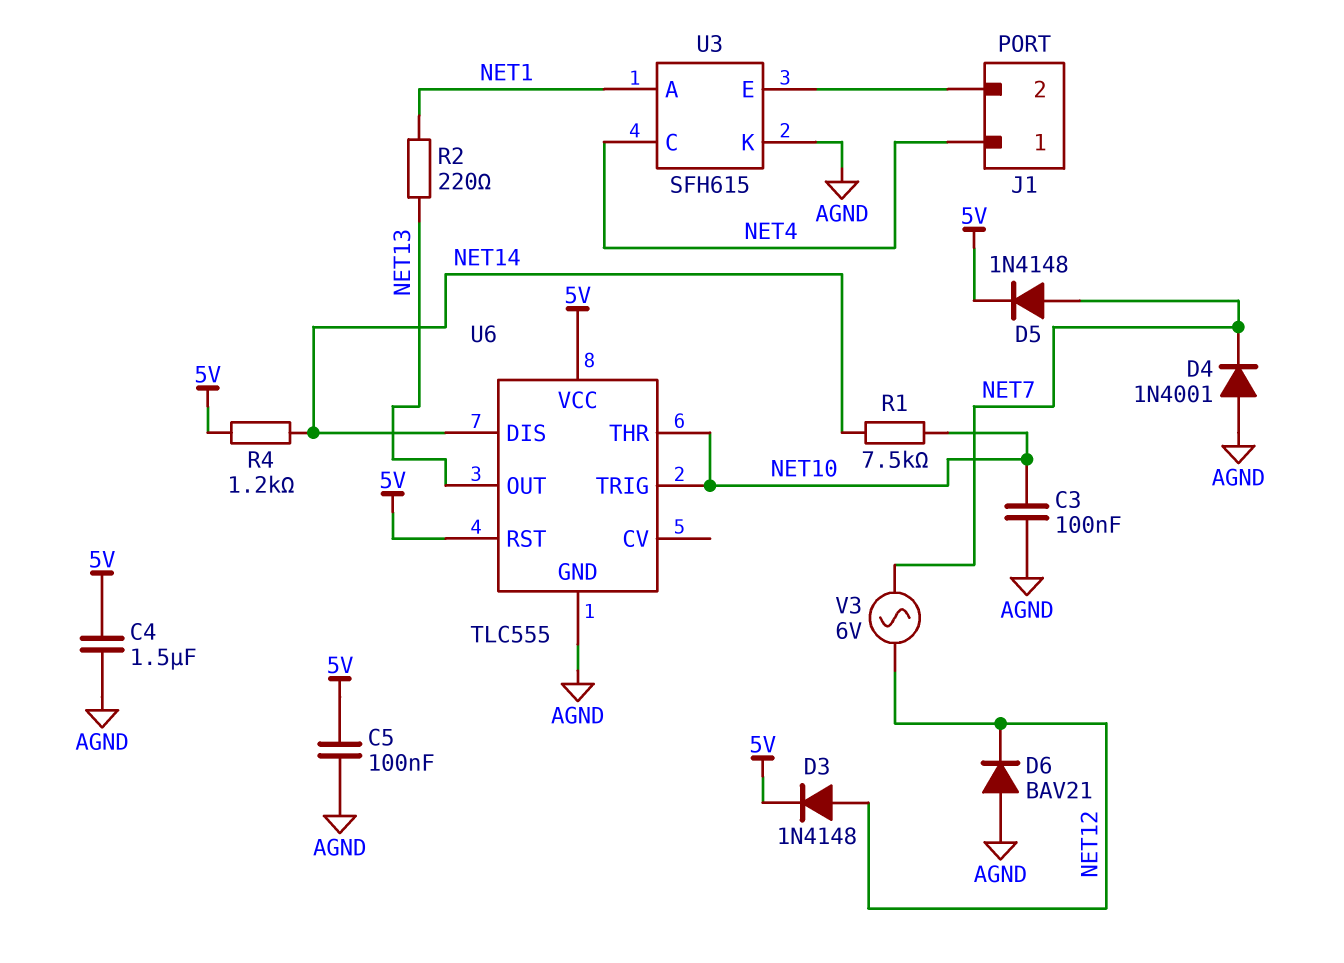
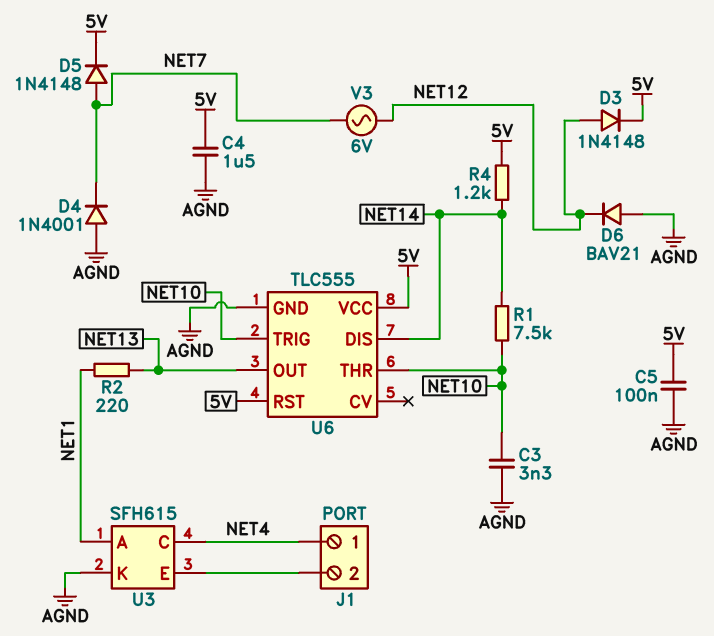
C3: 100nF (AGND, NET10) -> 3.3nF (AGND, NET10)

